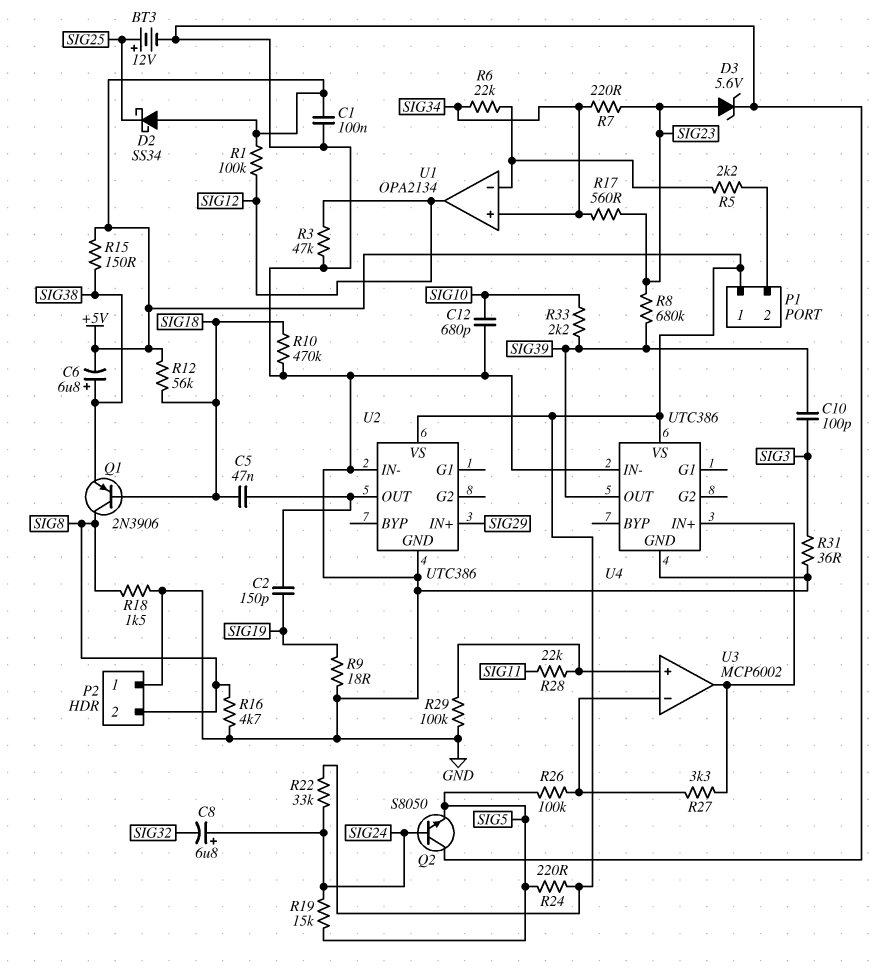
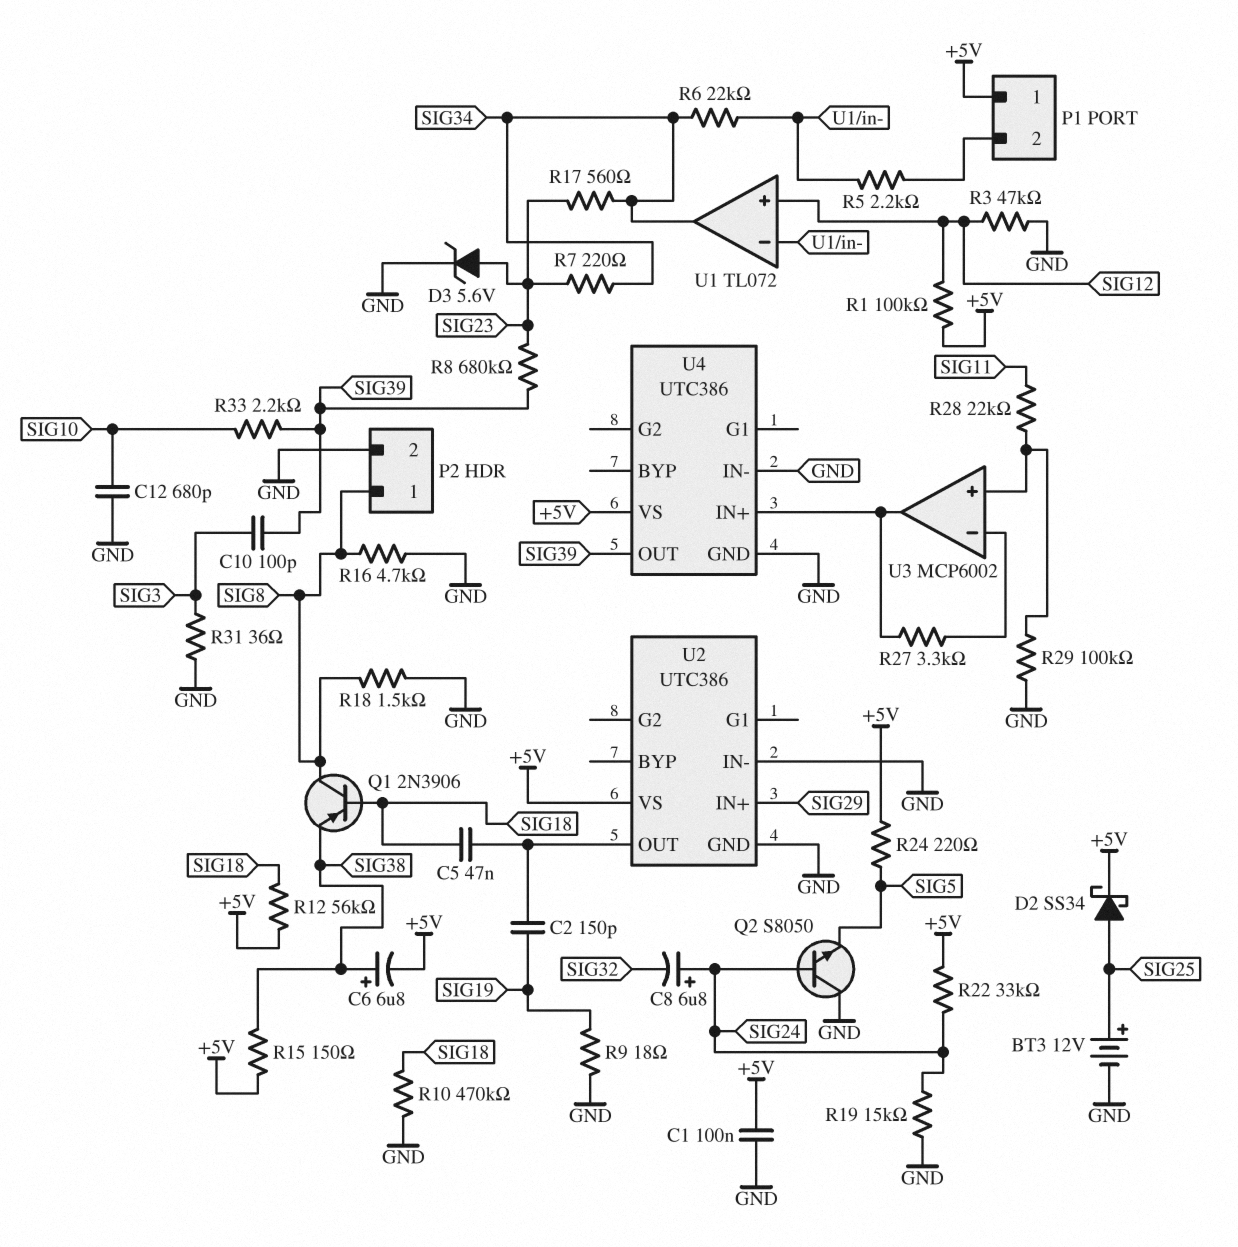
D2: schottky SS34 (A +5V, K SIG25) -> schottky SS34 (A SIG25, K +5V)
P2 pin 1: GND -> SIG8
P2 pin 2: SIG8 -> GND
R19: 15k (SIG5, SIG24) -> 15k (GND, SIG24)
R26: 100k (SIG5, U3/in-) -> none
U1: OPA2134 -> TL072
U1 pin in+: SIG34 -> SIG12
U1 pin out: SIG12 -> SIG34

